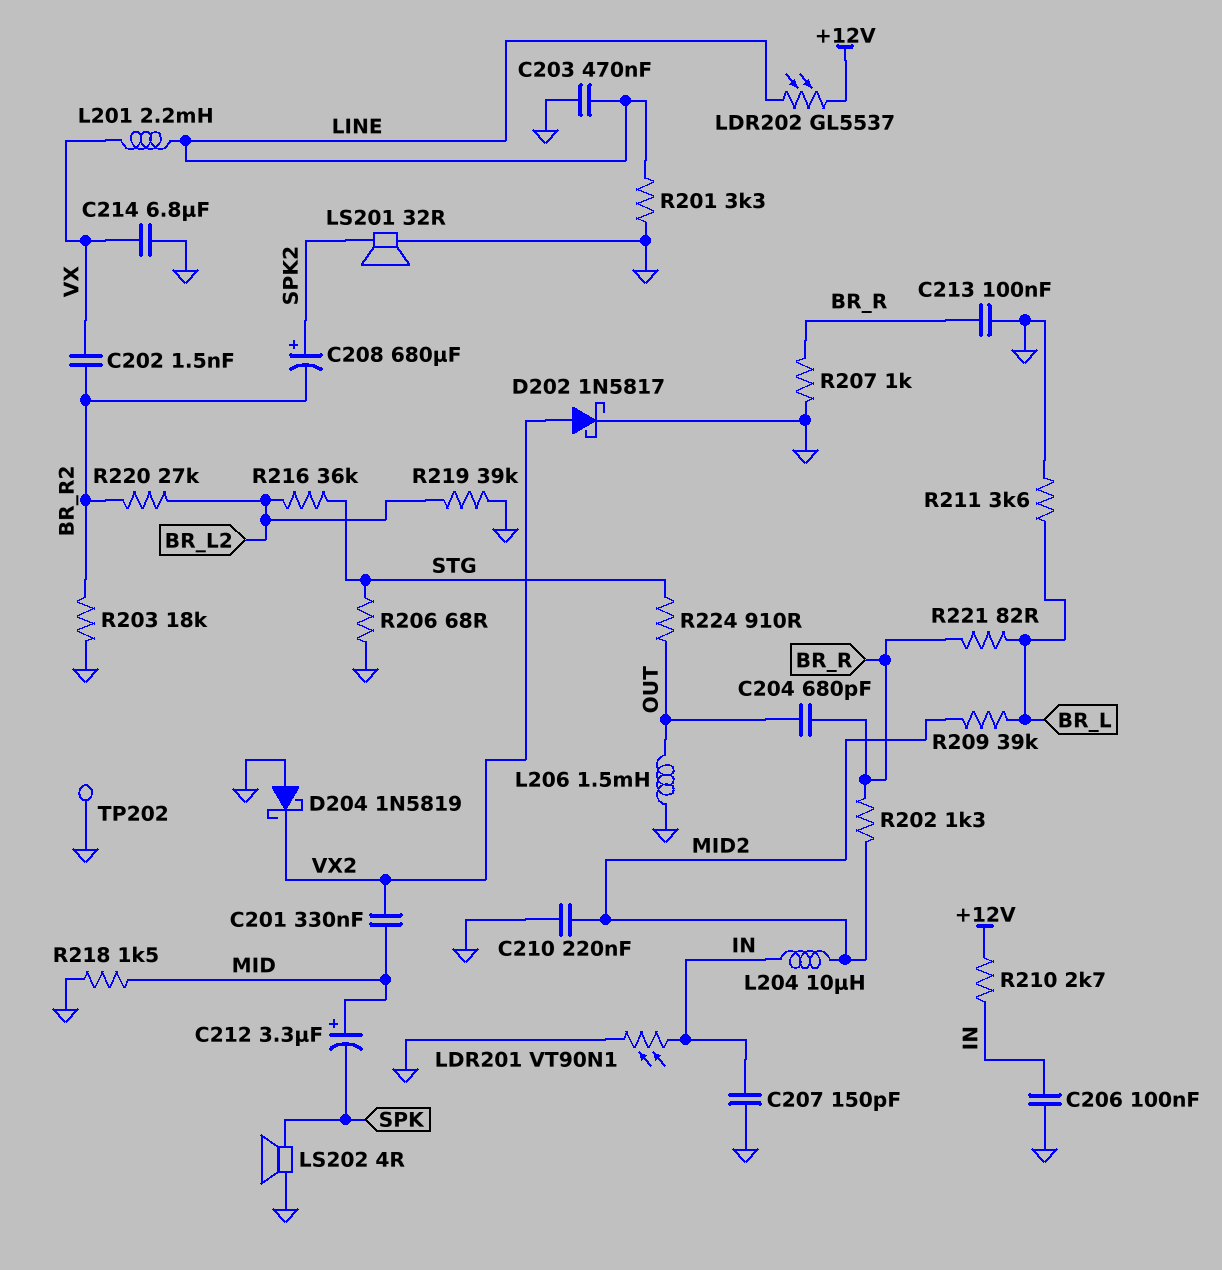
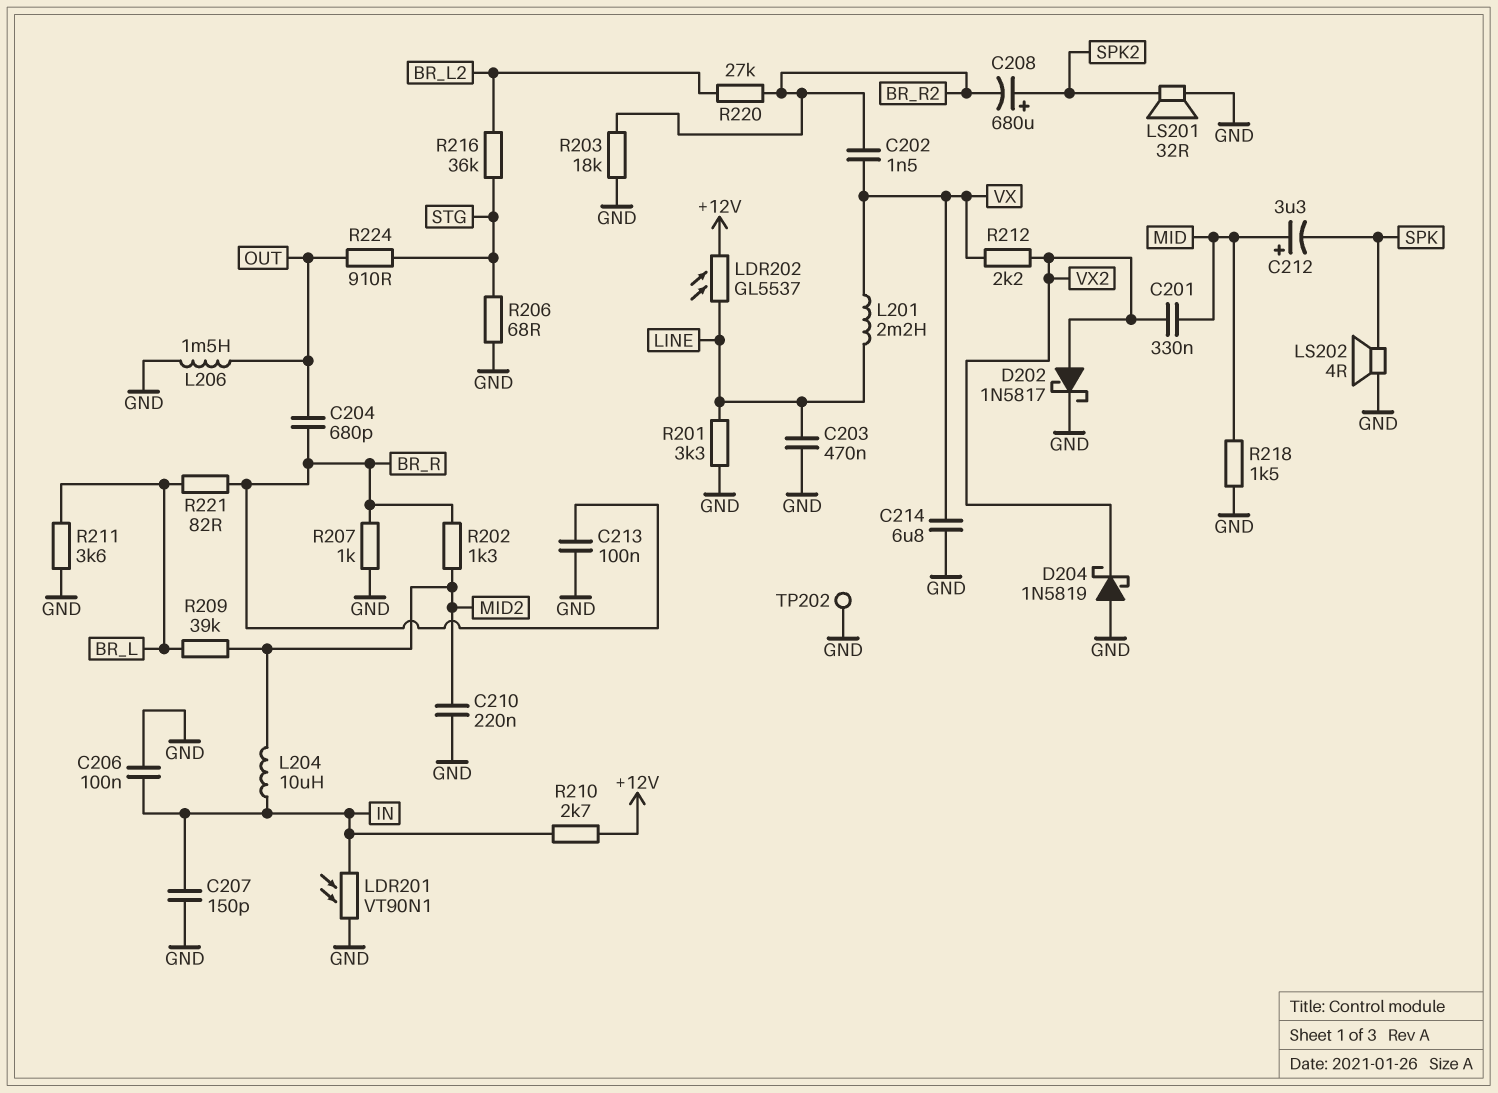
R212: none -> 2.2k (VX, VX2)
R219: 39k (BR_L2, GND) -> none

